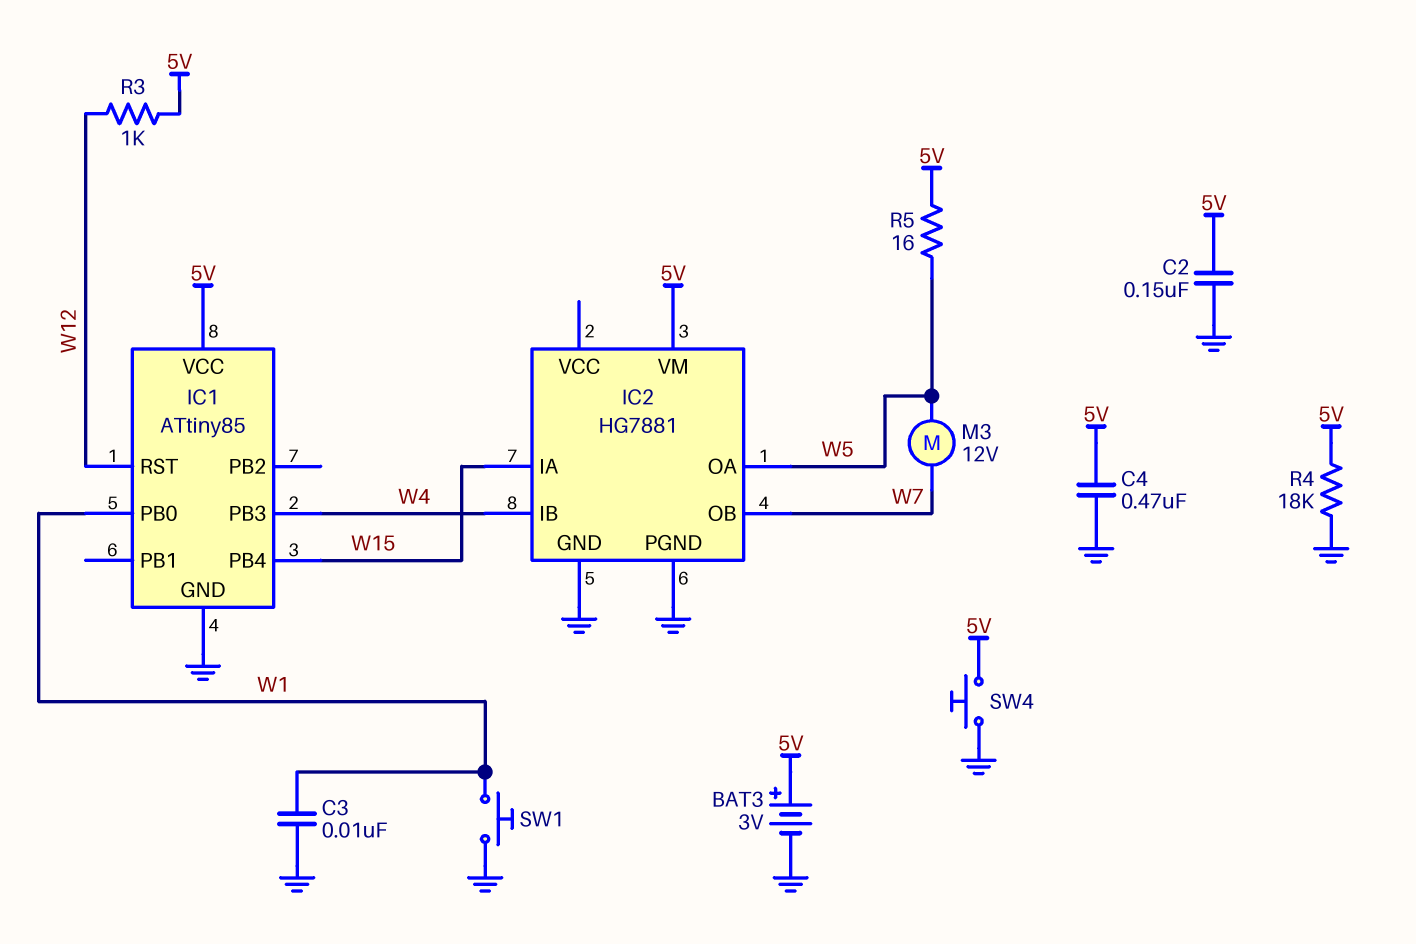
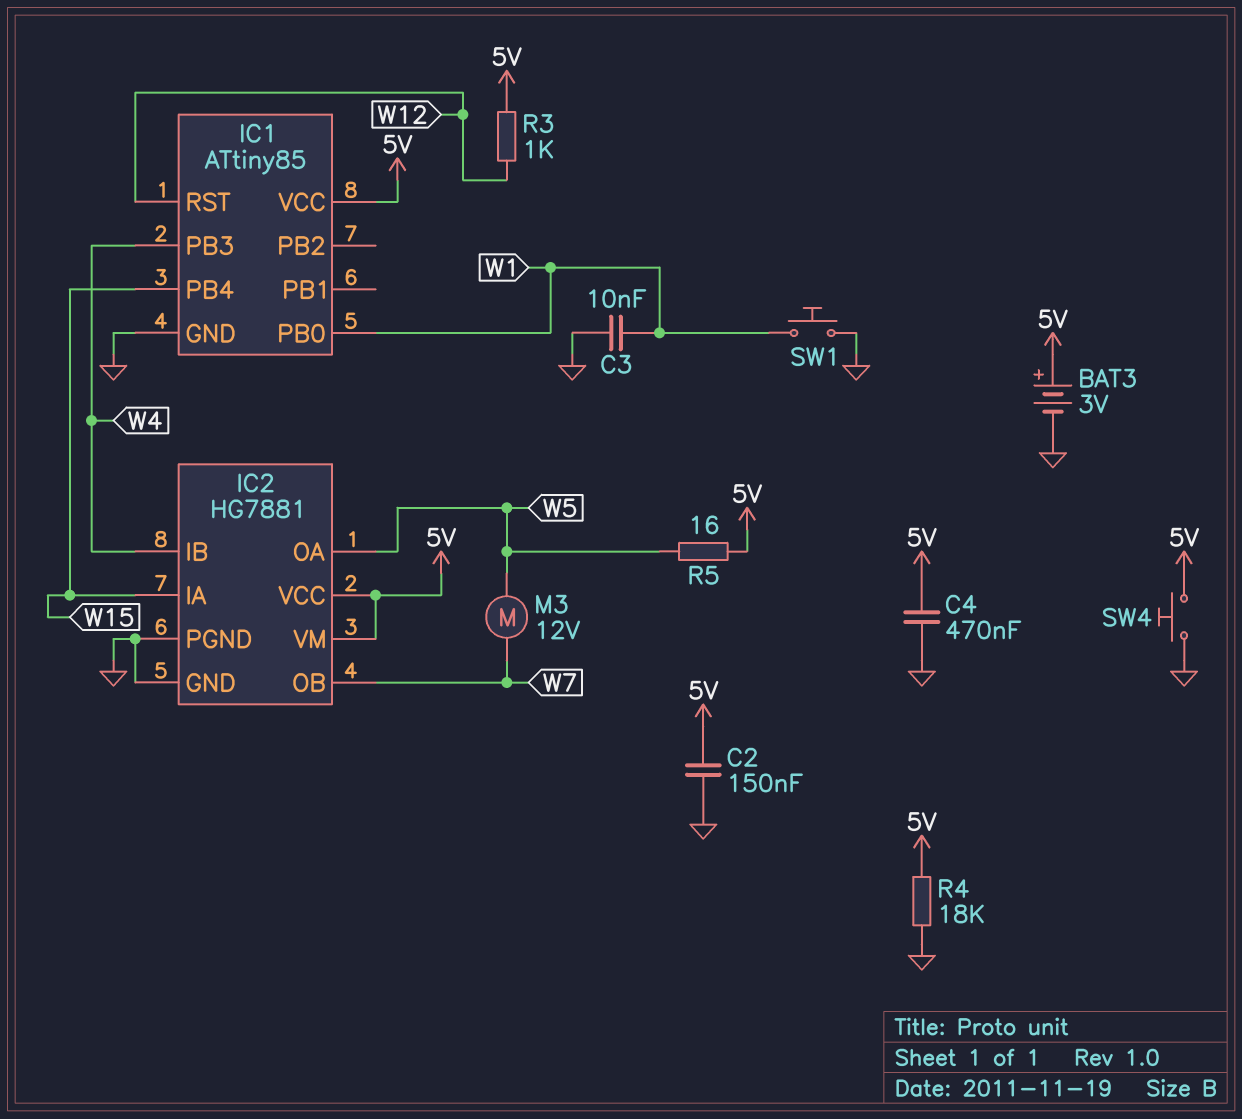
IC2 pin VCC: none -> 5V

